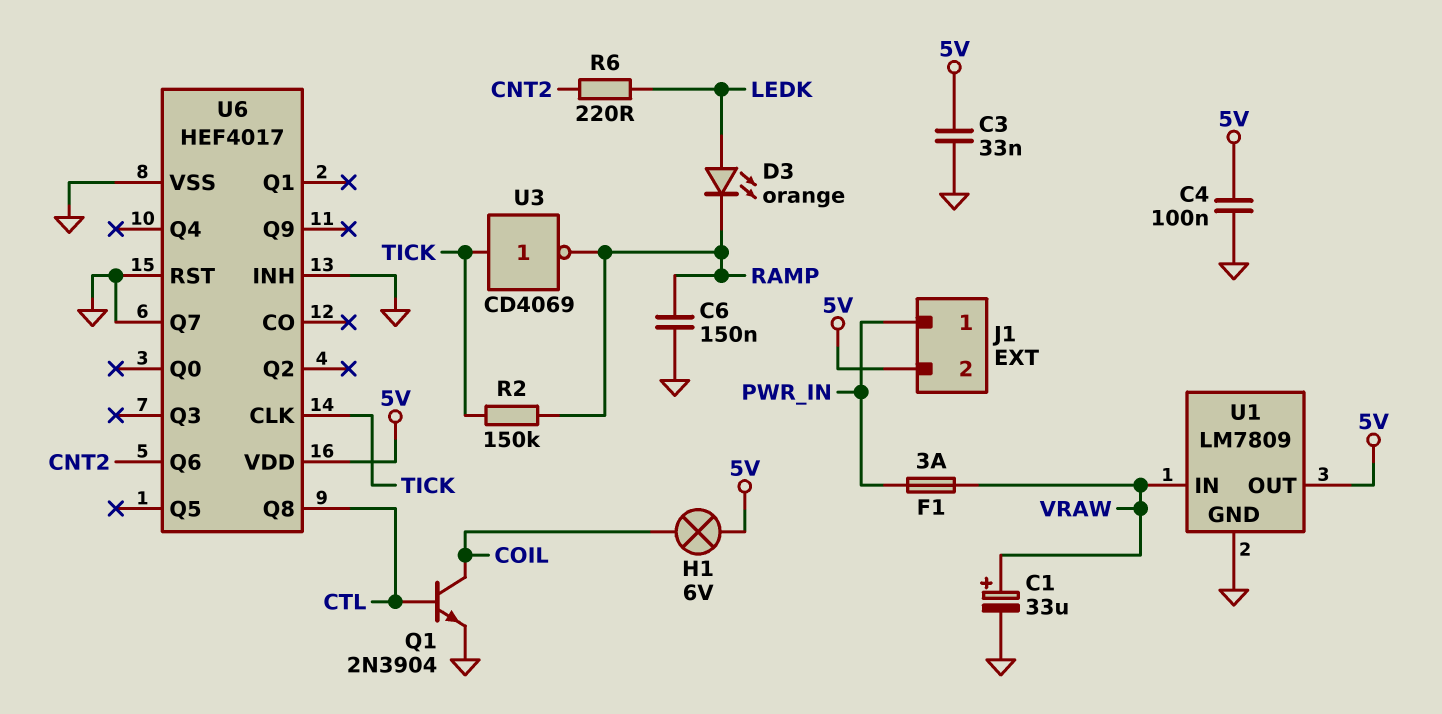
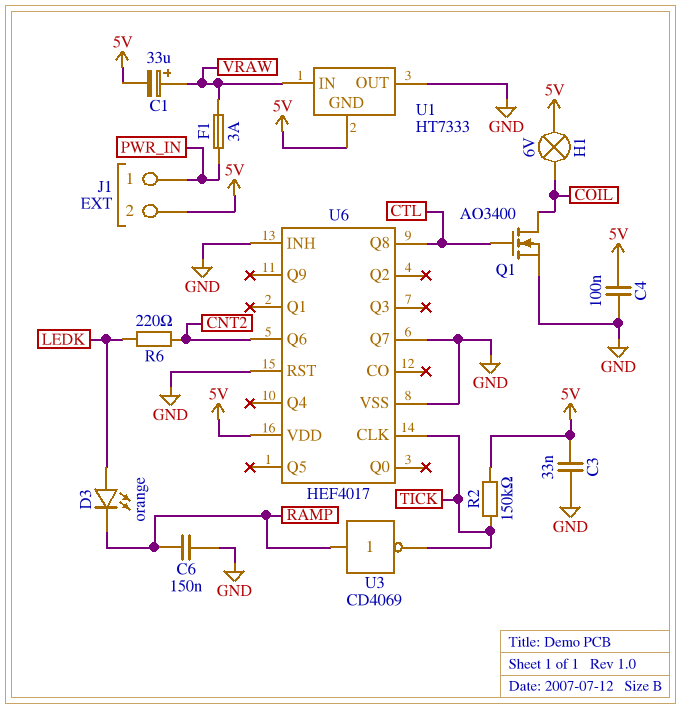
C1: 33uF (plus VRAW, minus GND) -> 33uF (plus VRAW, minus 5V)
Q1: NPN 2N3904 (B CTL, C COIL, E GND) -> NMOS AO3400 (G CTL, D COIL, S GND)
R2: 150k (RAMP, TICK) -> 150k (5V, TICK)
U1: LM7809 -> HT7333
U1 pin GND: GND -> 5V
U1 pin OUT: 5V -> GND
U3: NOT CD4069 (in TICK, out RAMP) -> NOT CD4069 (in RAMP, out TICK)

